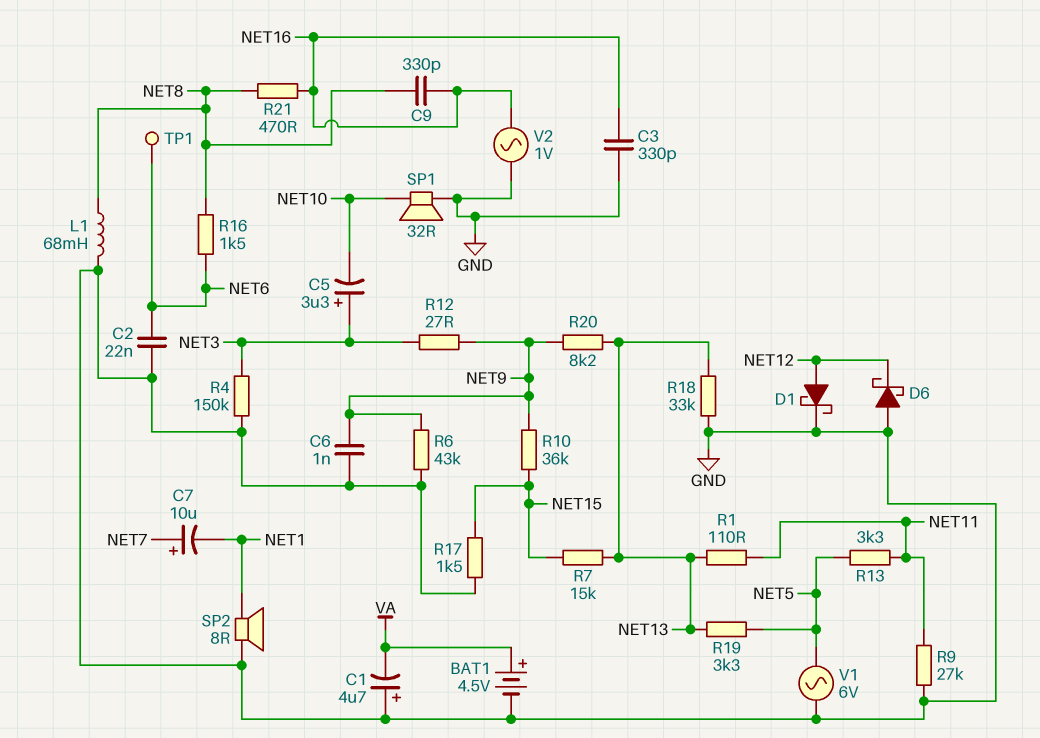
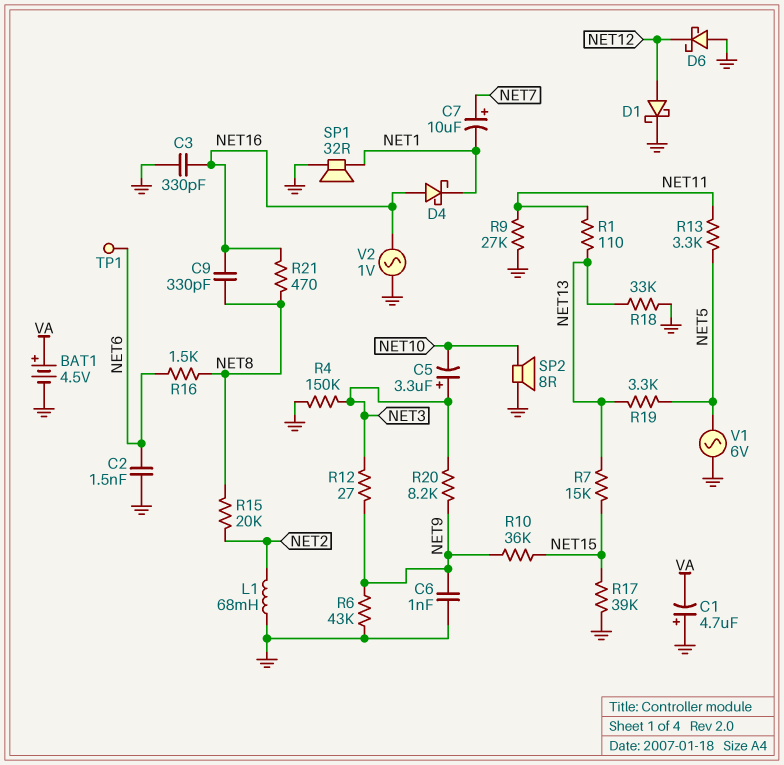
C2: 22nF (GND, NET6) -> 1.5nF (GND, NET6)
D4: none -> schottky (A NET16, K NET1)
L1: 68mH (GND, NET8) -> 68mH (GND, NET2)
R15: none -> 20k (NET2, NET8)
R17: 1.5k (GND, NET15) -> 39k (GND, NET15)
R20: 8.2k (NET9, NET13) -> 8.2k (NET3, NET9)
SP1: speaker 32R (GND, NET10) -> speaker 32R (GND, NET1)
SP2: speaker 8R (GND, NET1) -> speaker 8R (GND, NET10)

